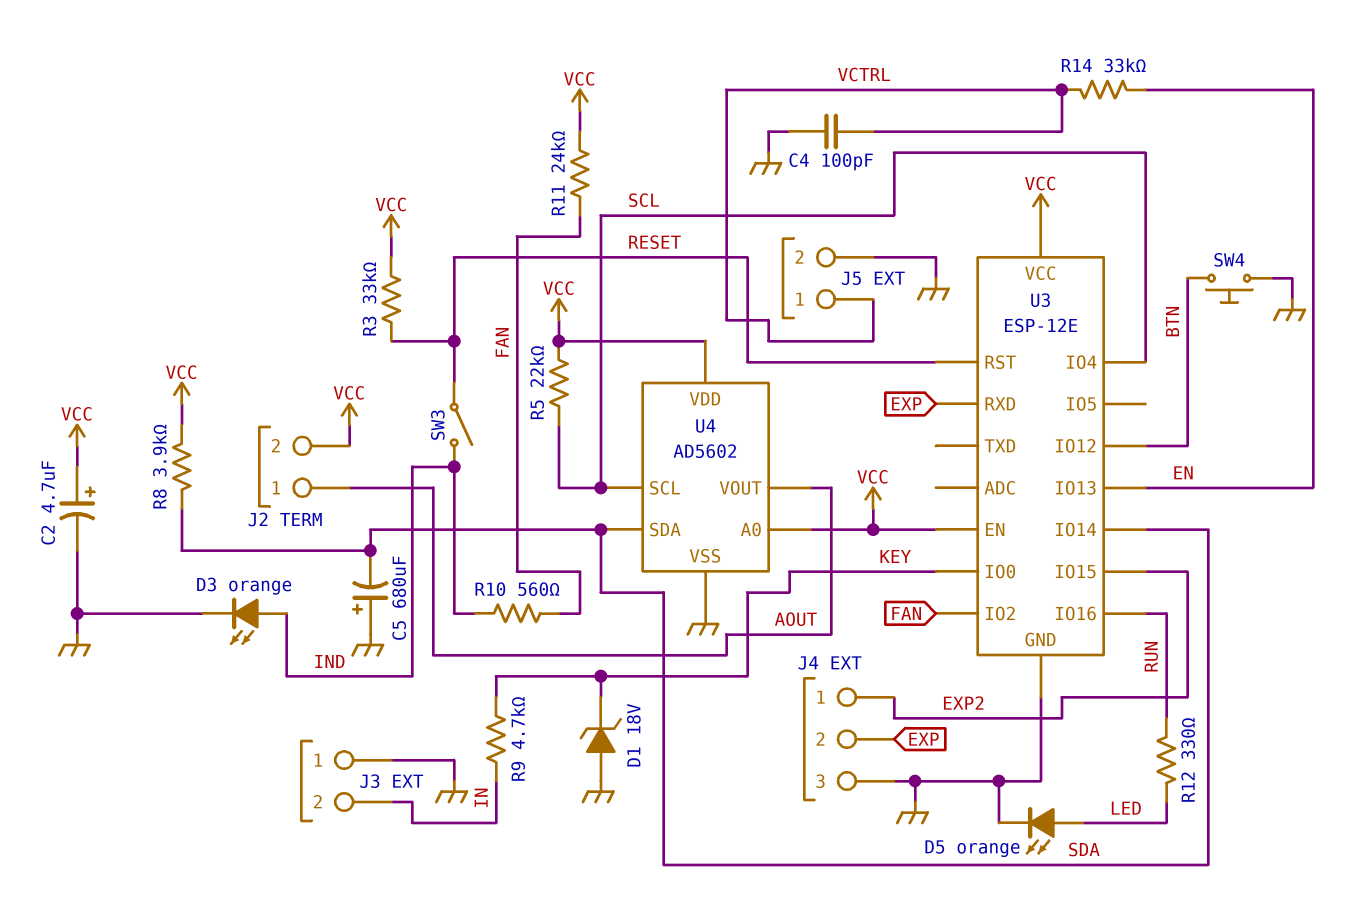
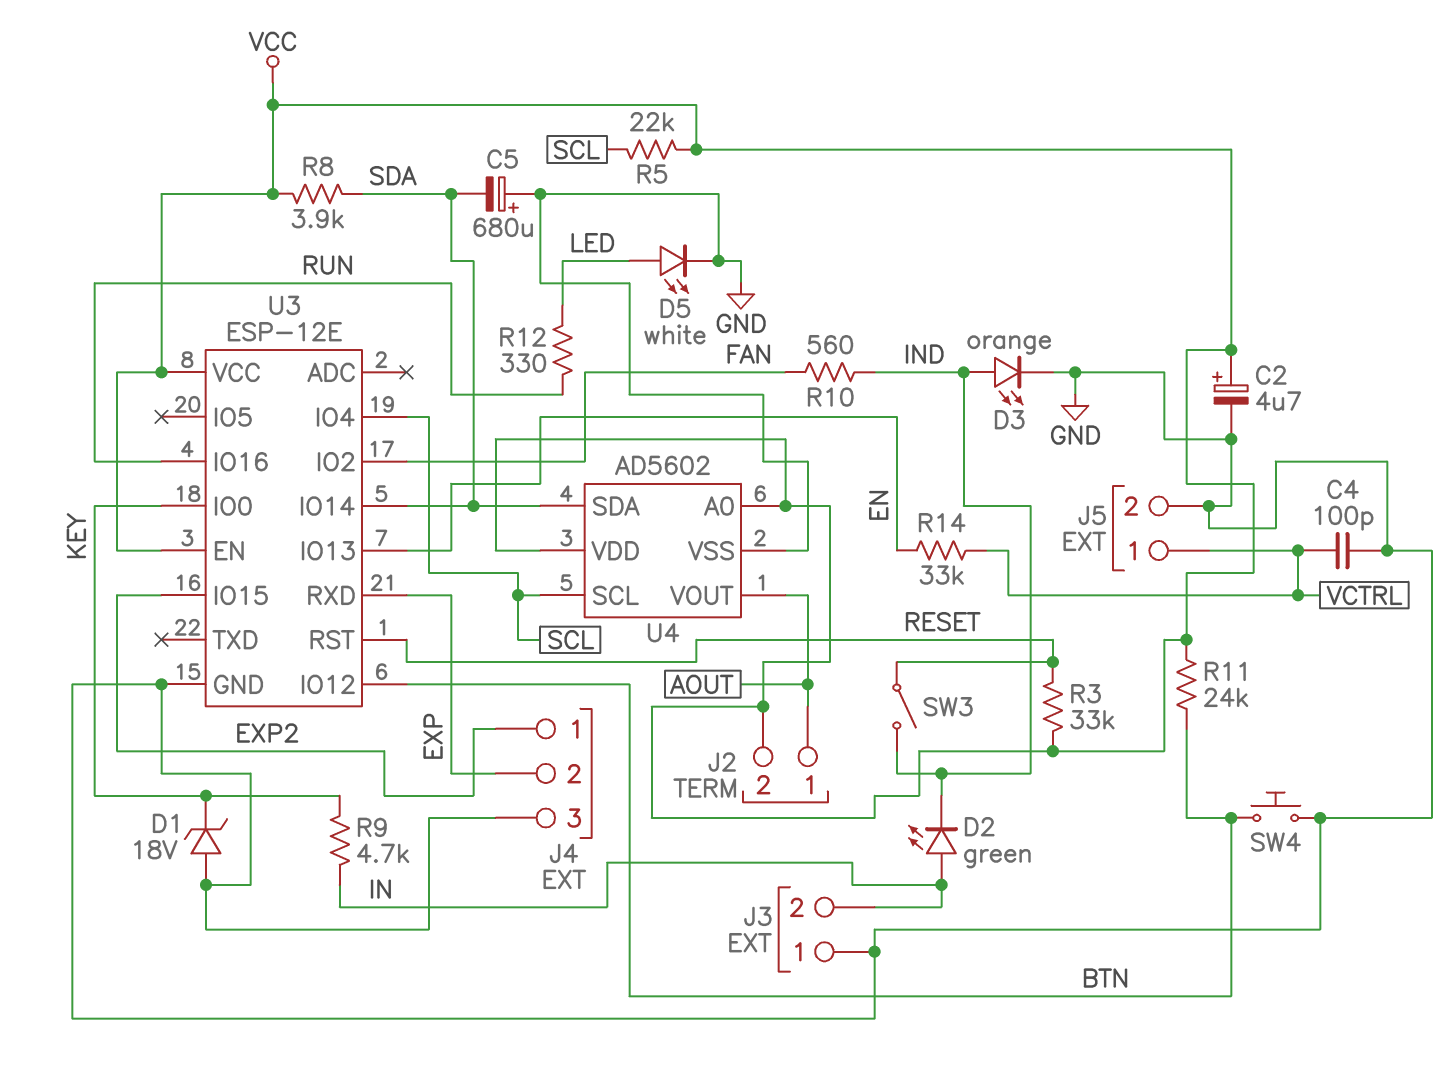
D2: none -> LED green (A IN, K IND)
D5: LED orange (A LED, K GND) -> LED white (A LED, K GND)
R11: 24k (FAN, VCC) -> 24k (BTN, VCC)

